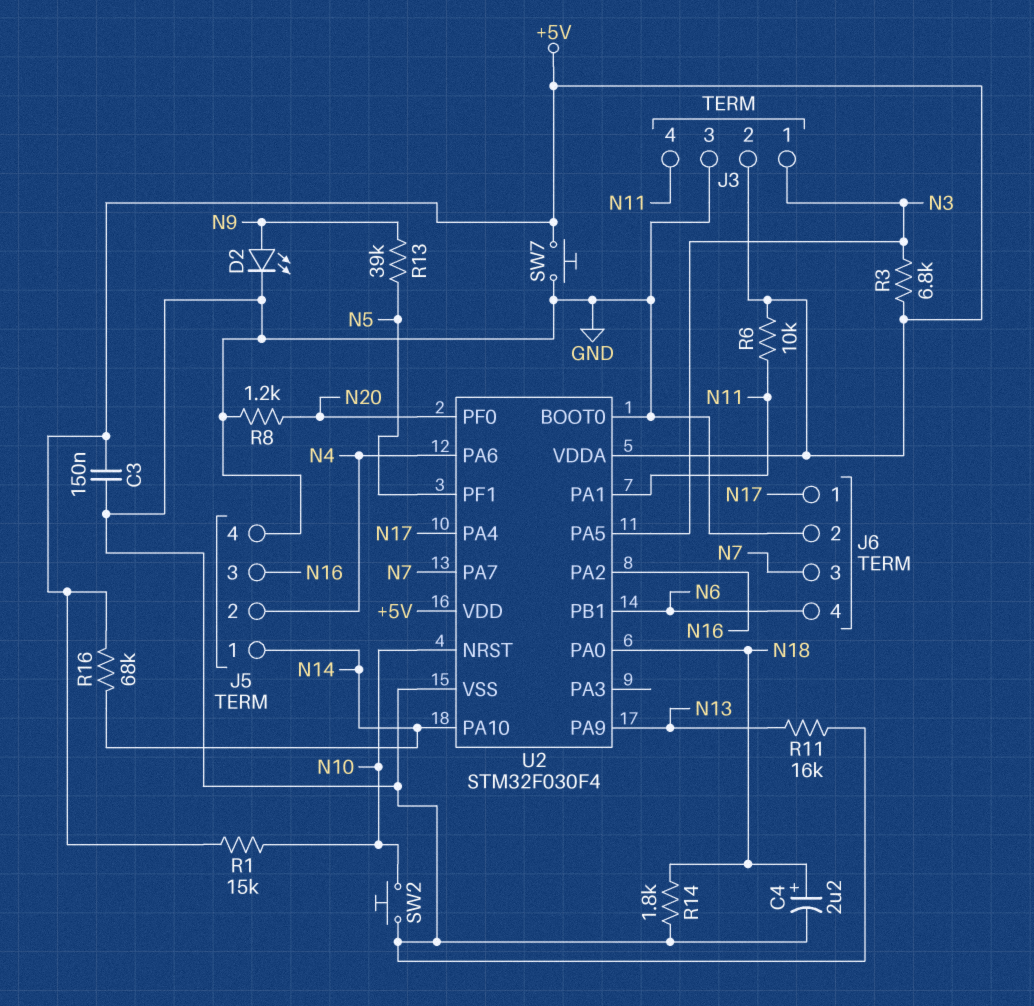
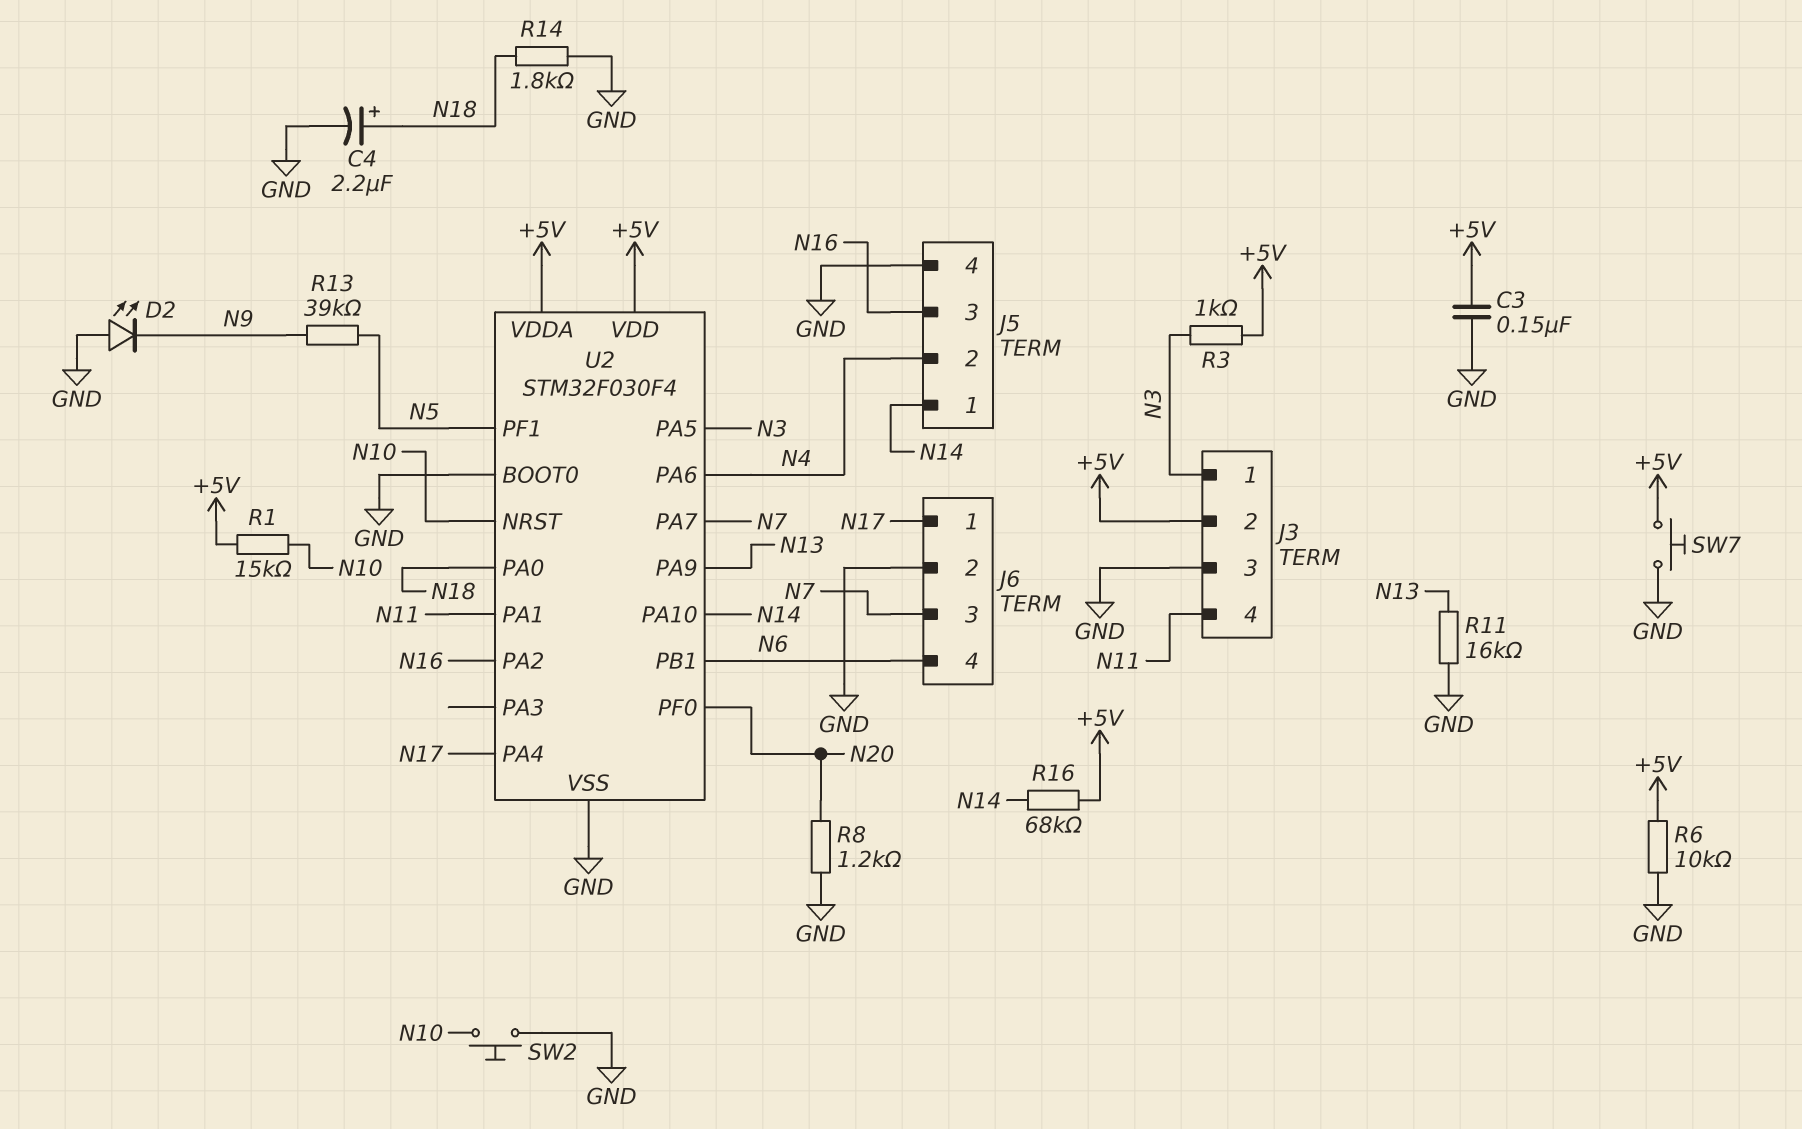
D2: LED (A N9, K GND) -> LED (A GND, K N9)
R3: 6.8k (+5V, N3) -> 1k (+5V, N3)
R6: 10k (+5V, N11) -> 10k (+5V, GND)

